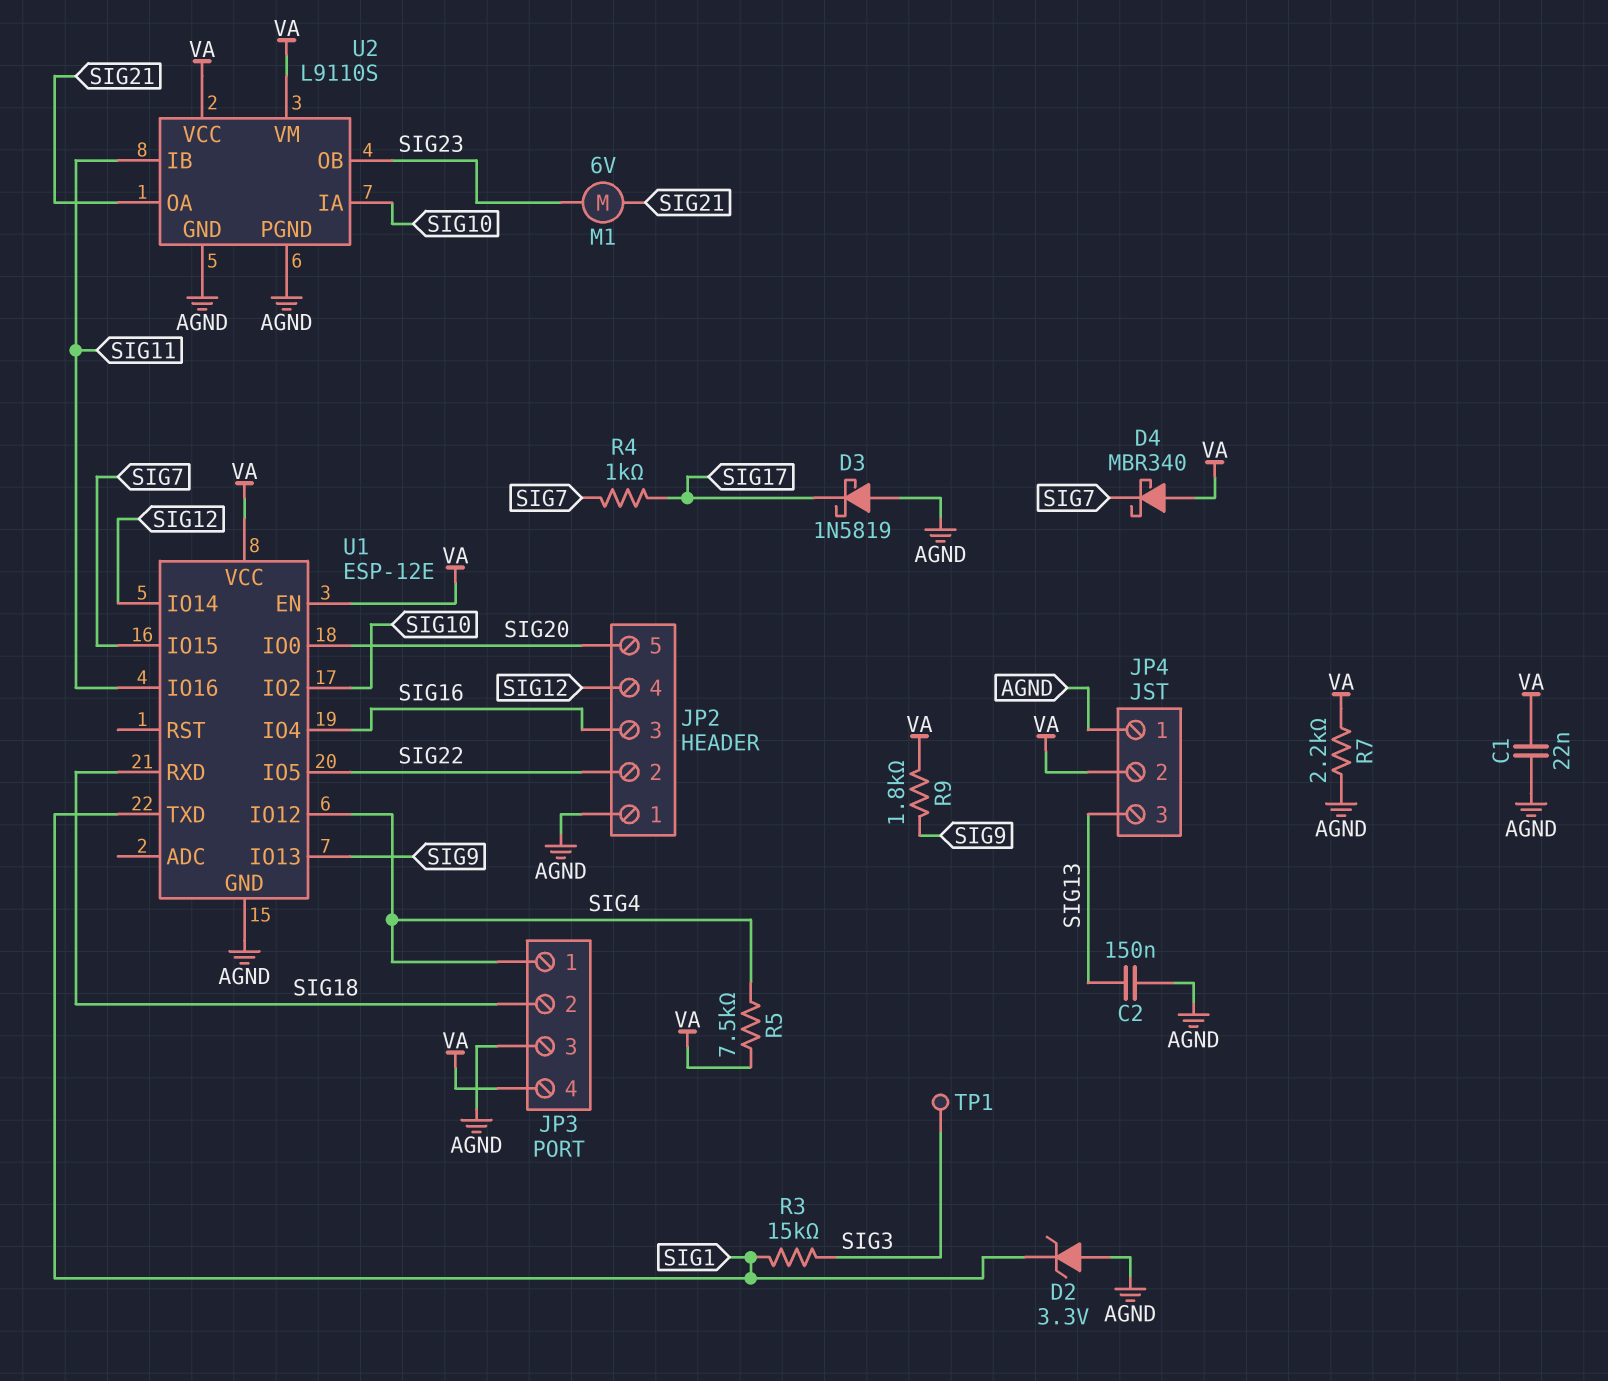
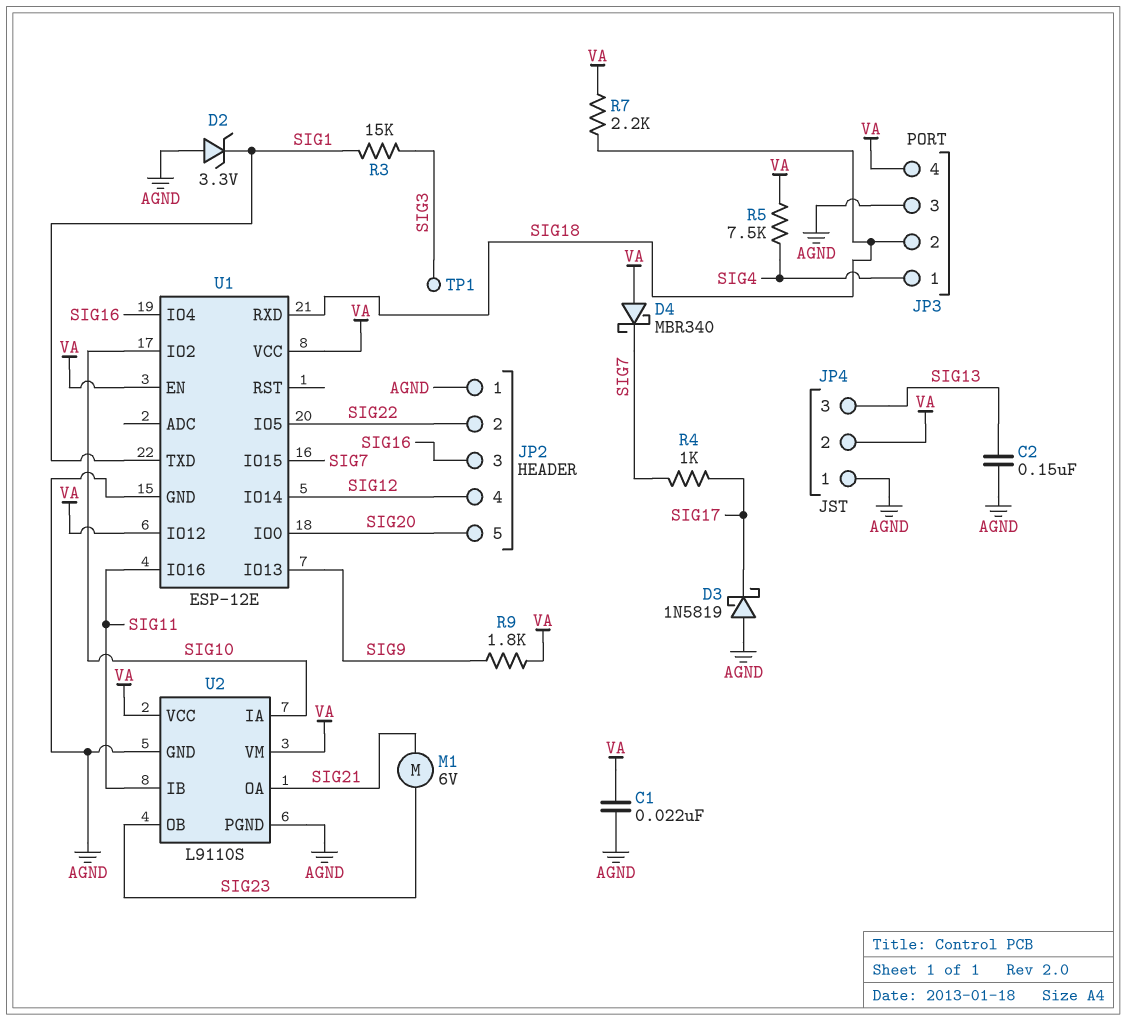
R7: 2.2k (AGND, VA) -> 2.2k (SIG18, VA)
U1 pin IO12: SIG4 -> VA

